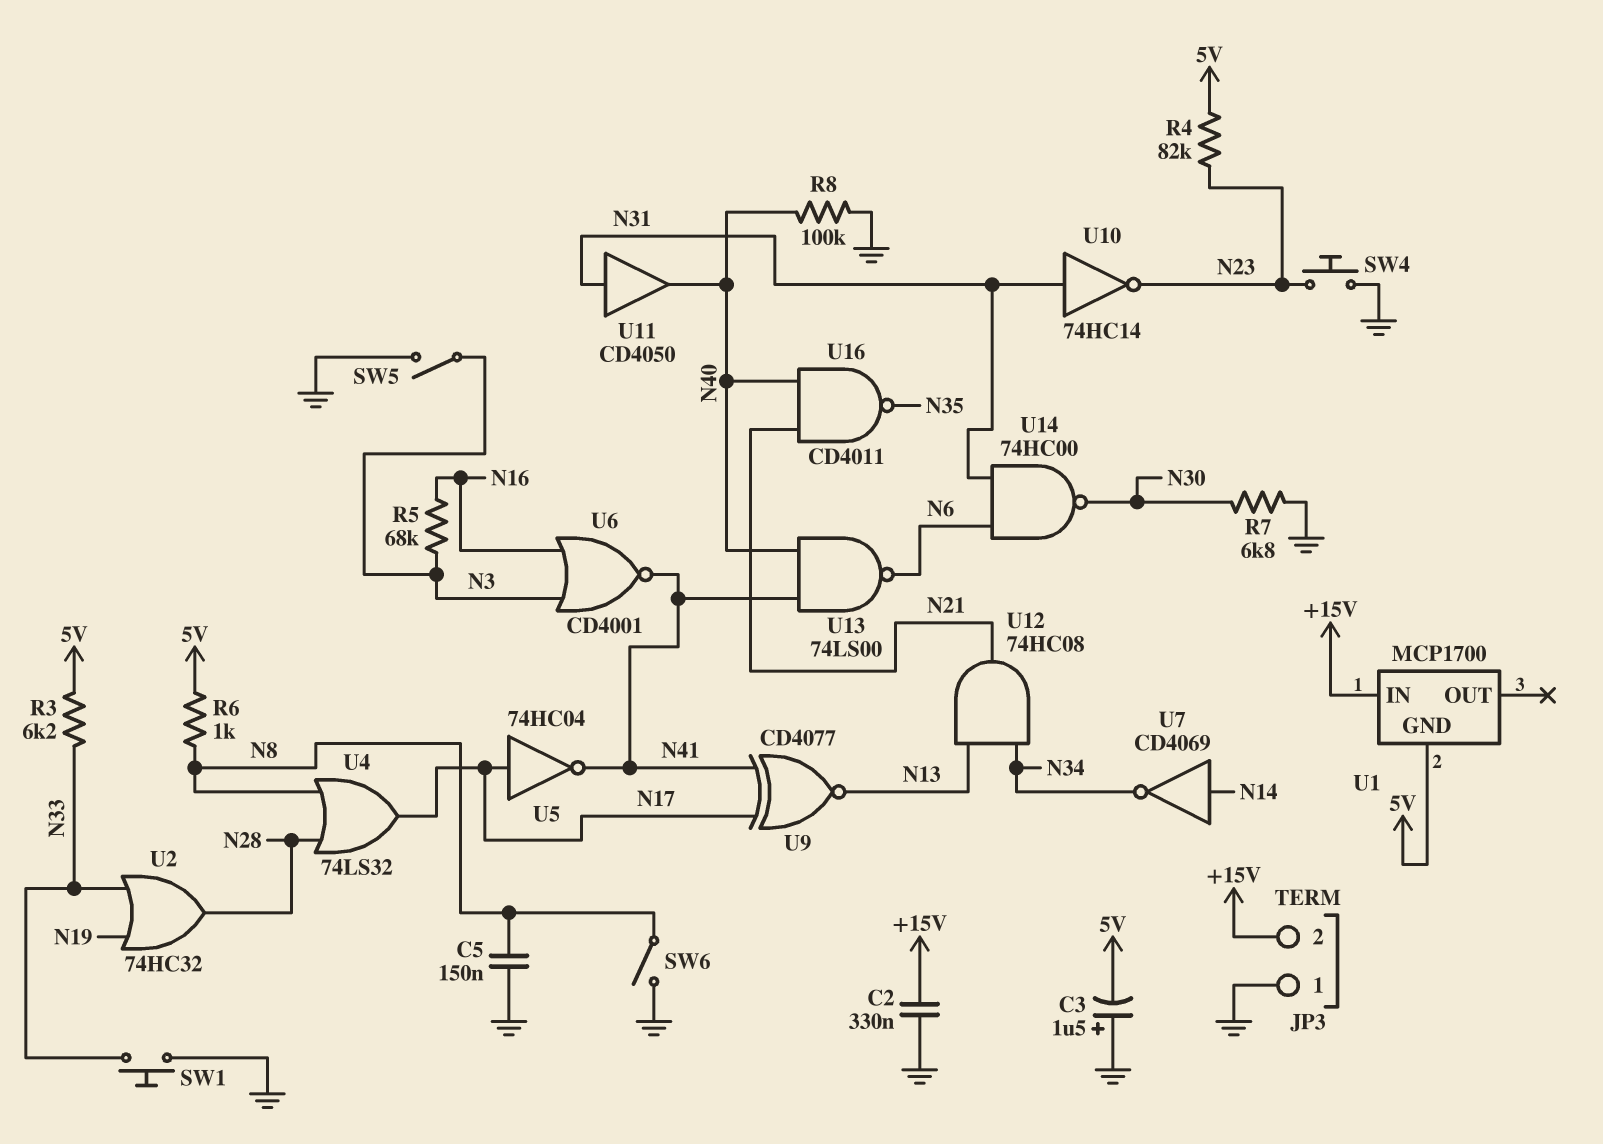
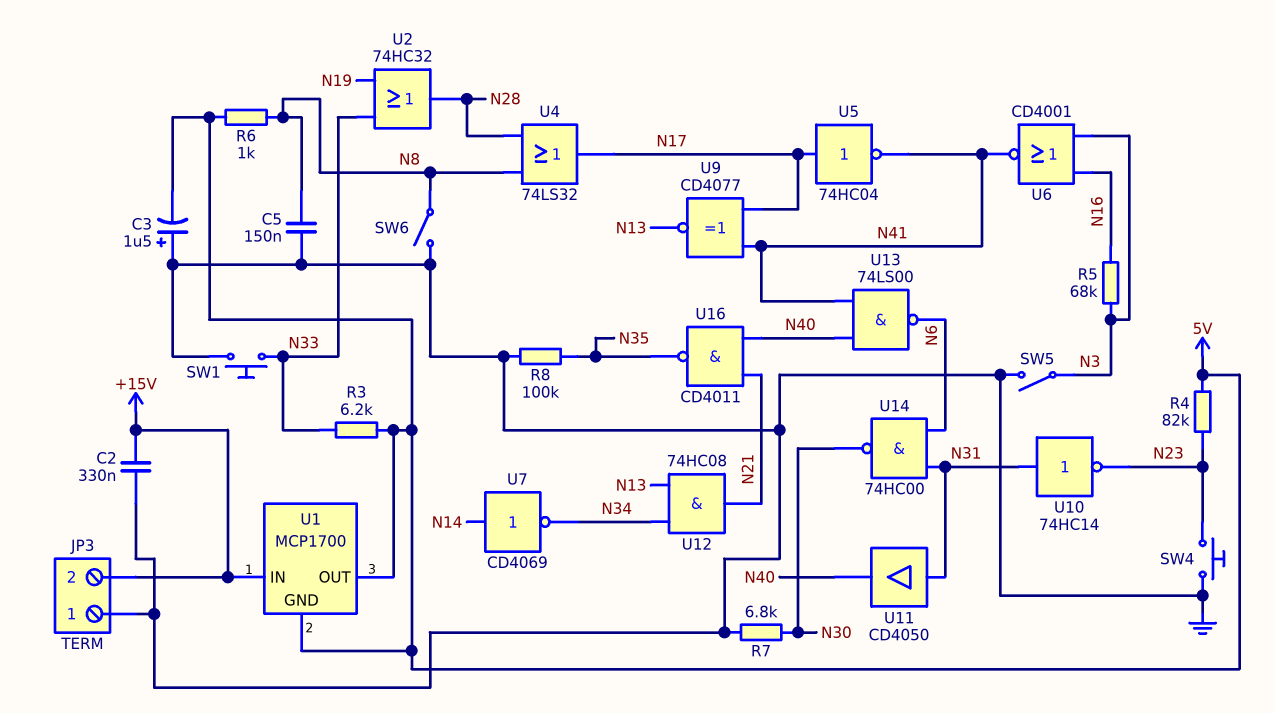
R8: 100k (GND, N40) -> 100k (GND, N35)
U1 pin OUT: none -> 5V

